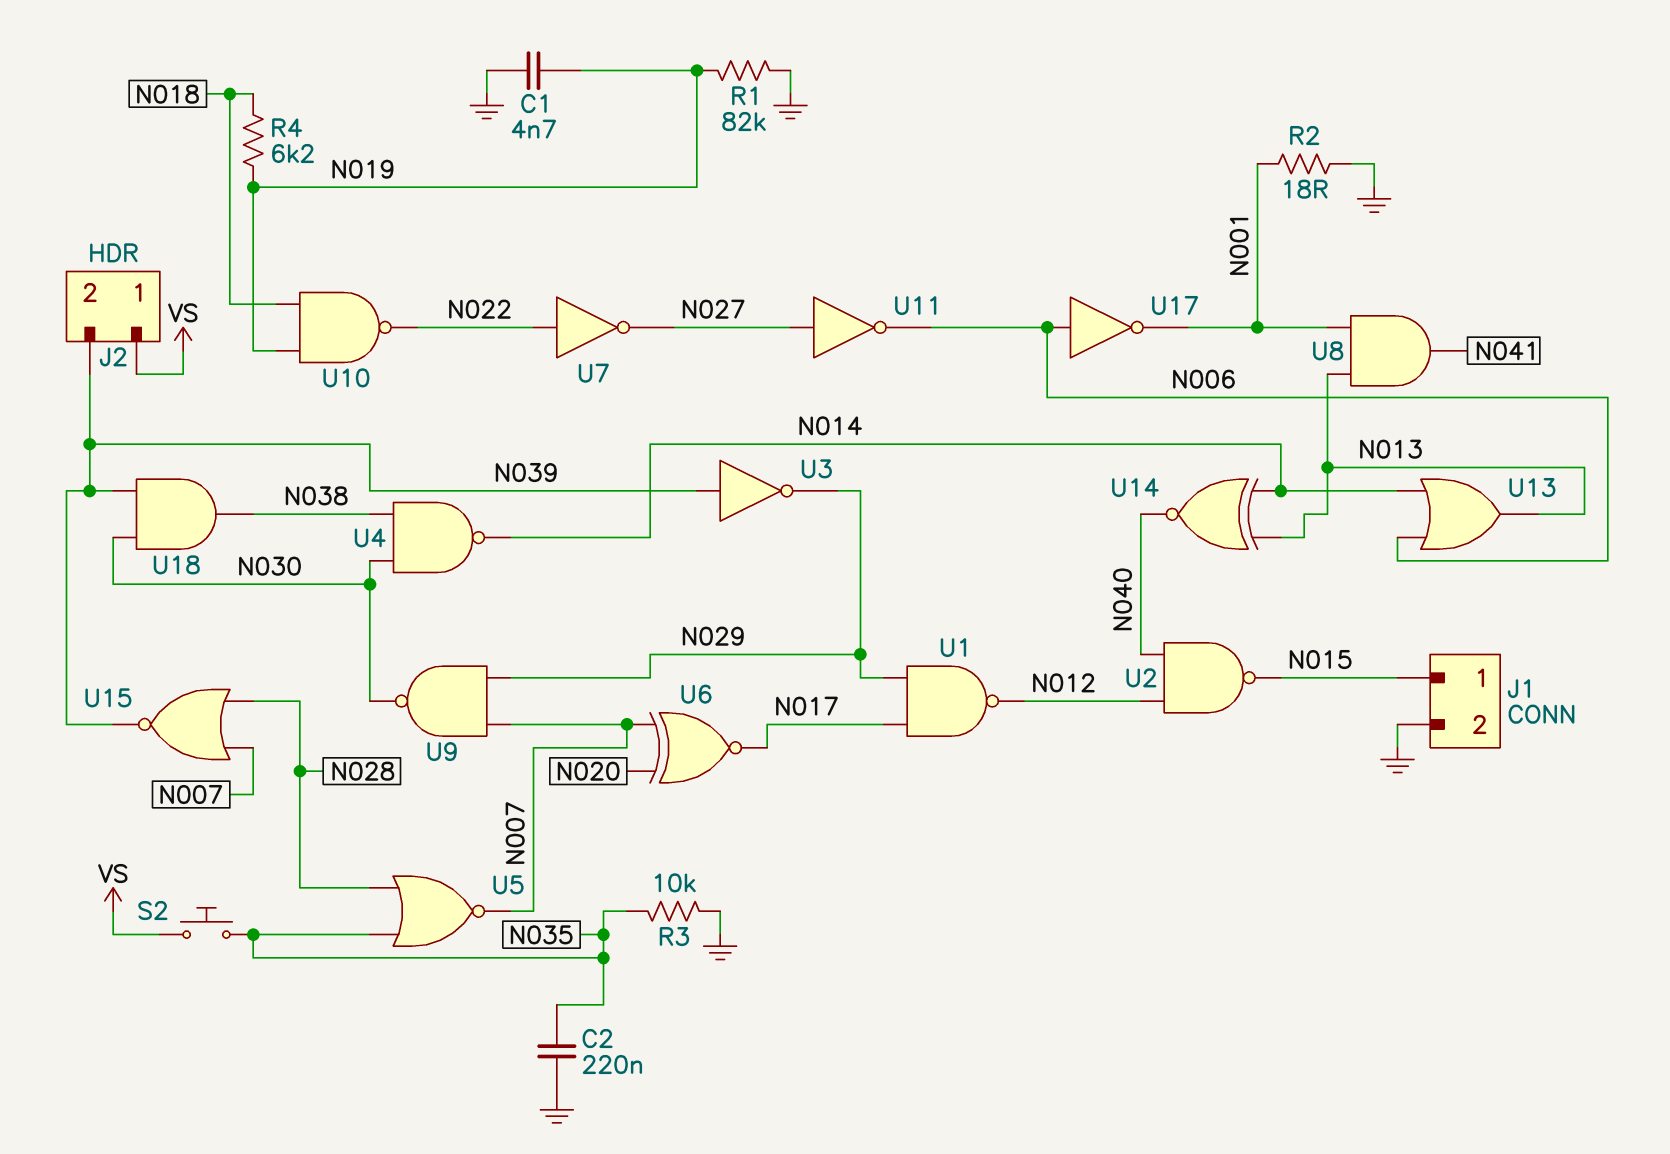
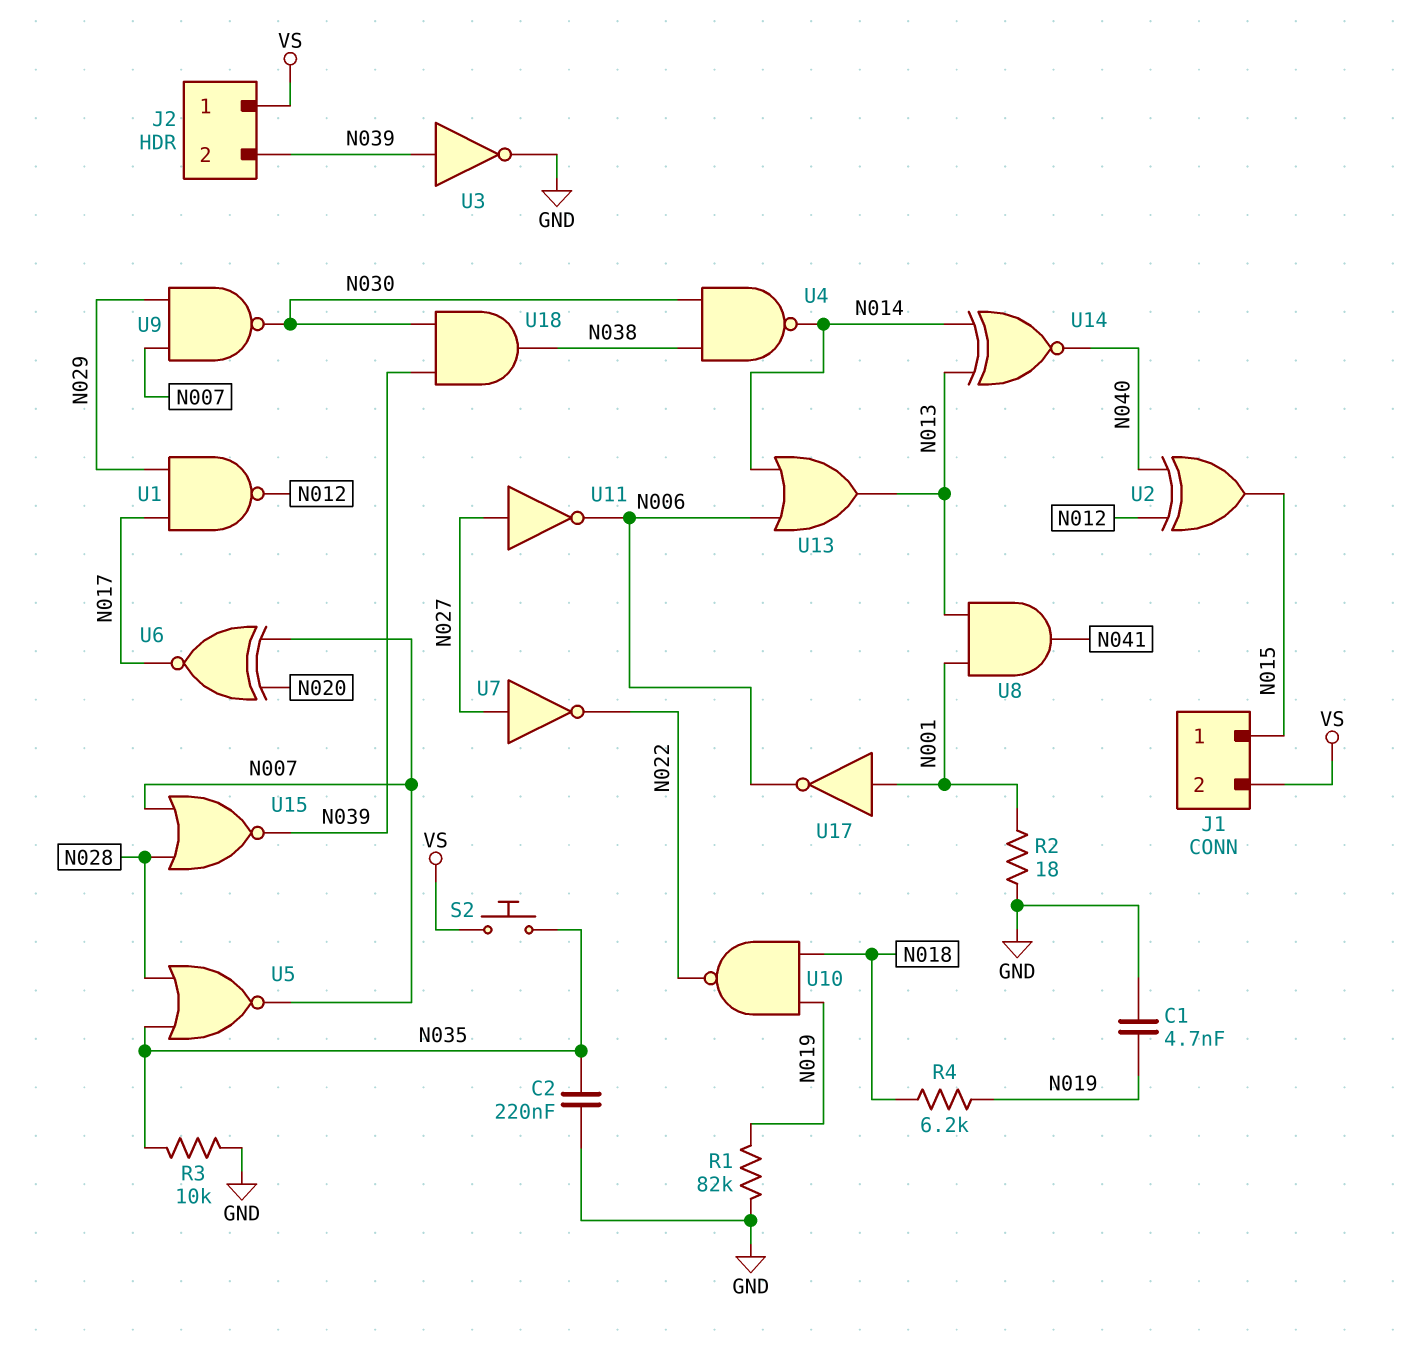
J1 pin 2: GND -> VS
U2: NAND (in N012, in N040, out N015) -> XOR (in N012, in N040, out N015)
U3: NOT (in N039, out N029) -> NOT (in N039, out GND)
U7: NOT (in N022, out N027) -> NOT (in N027, out N022)
U17: NOT (in N006, out N001) -> NOT (in N001, out N006)

